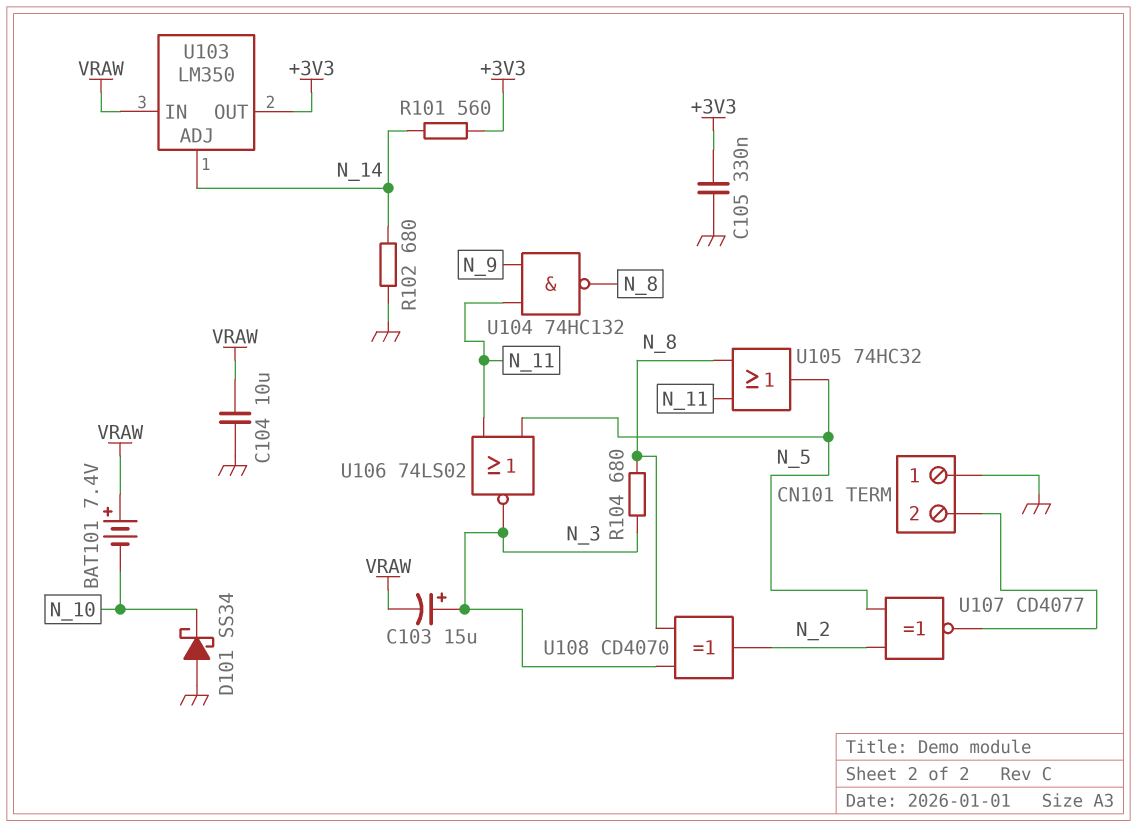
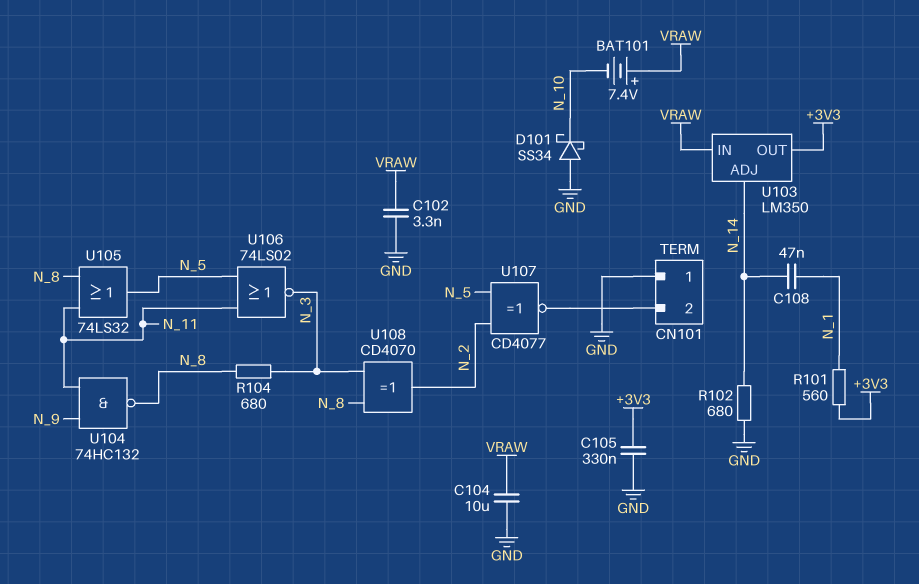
C102: none -> 3.3nF (GND, VRAW)
C103: 15uF (plus N_3, minus VRAW) -> none
C108: none -> 47nF (N_1, N_14)
R101: 560 (+3V3, N_14) -> 560 (+3V3, N_1)
U105: OR 74HC32 (in N_8, in N_11, out N_5) -> OR 74LS32 (in N_8, in N_11, out N_5)

